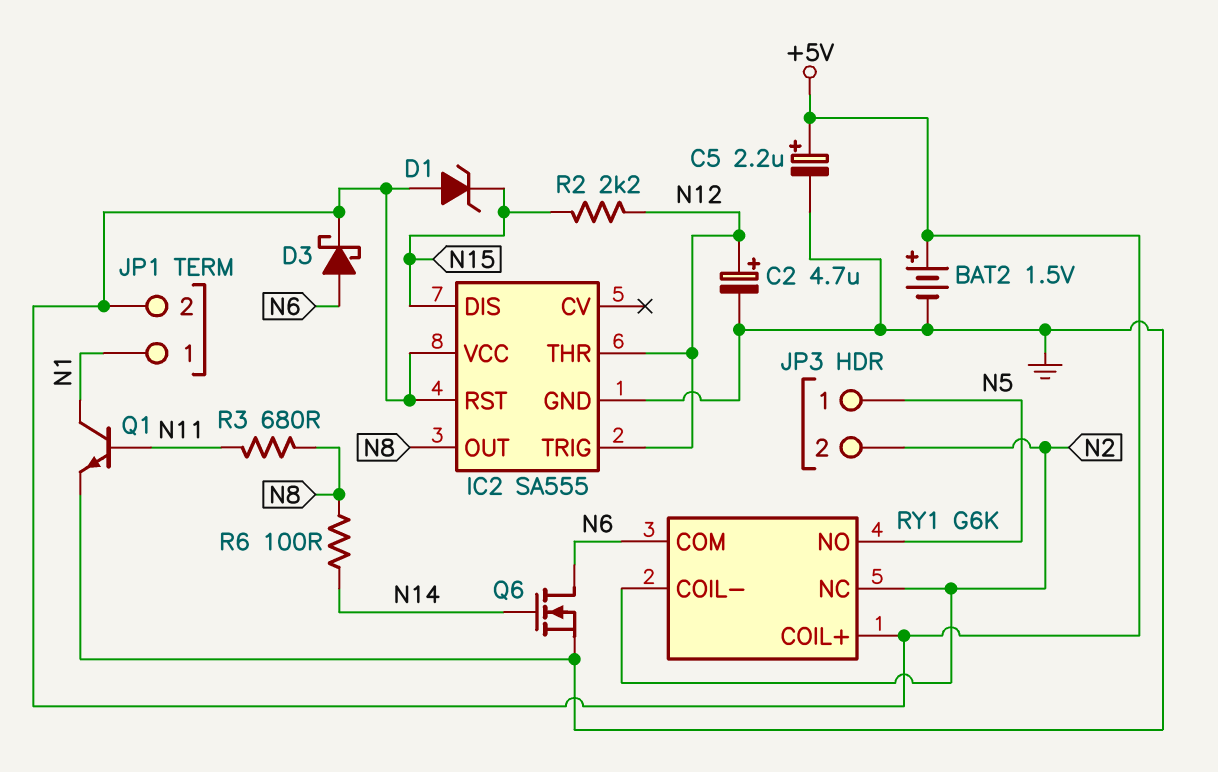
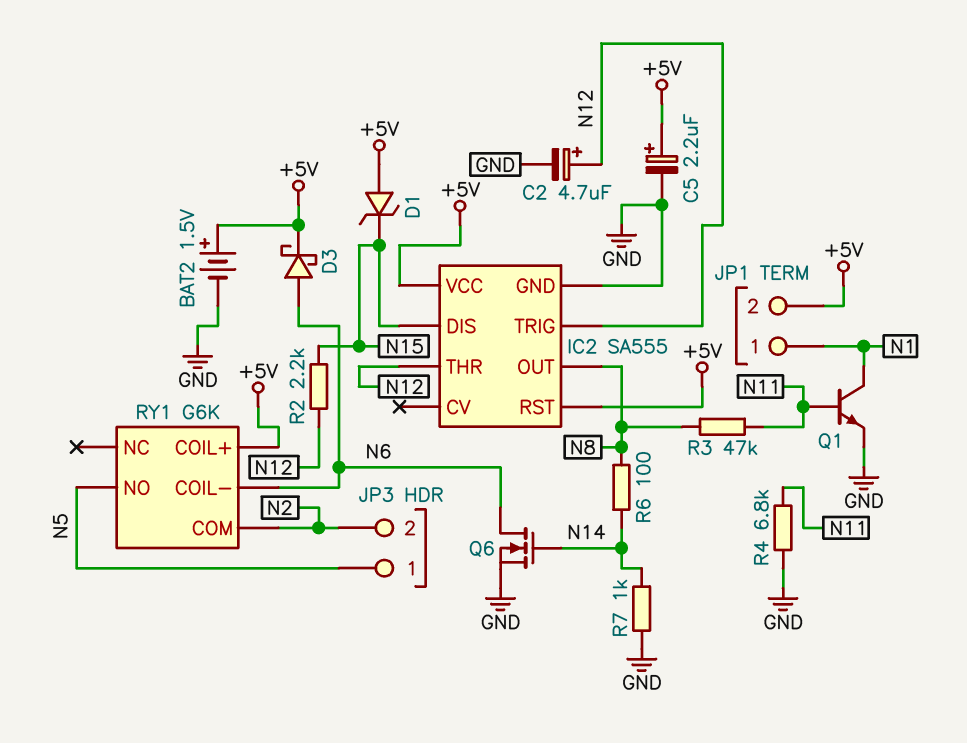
R3: 680 (N8, N11) -> 47k (N8, N11)
R4: none -> 6.8k (GND, N11)
R7: none -> 1k (GND, N14)
RY1 pin COIL-: N2 -> N6
RY1 pin COM: N6 -> N2
RY1 pin NC: N2 -> none

